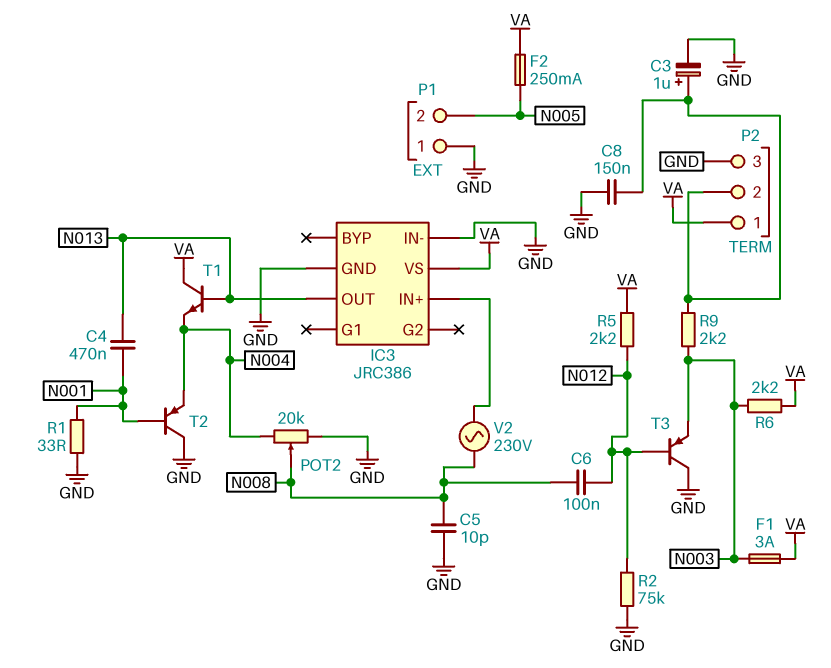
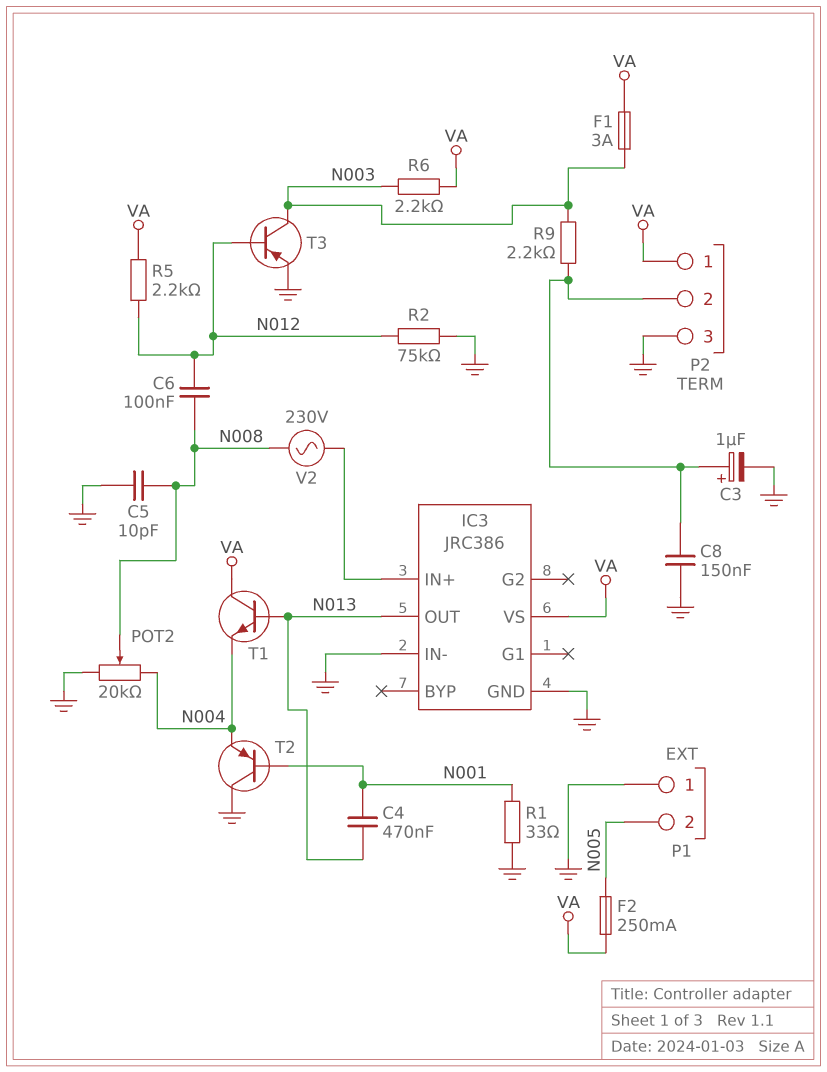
T3: PNP (B N012, C GND, E N003) -> PNP (B N012, C N003, E GND)

